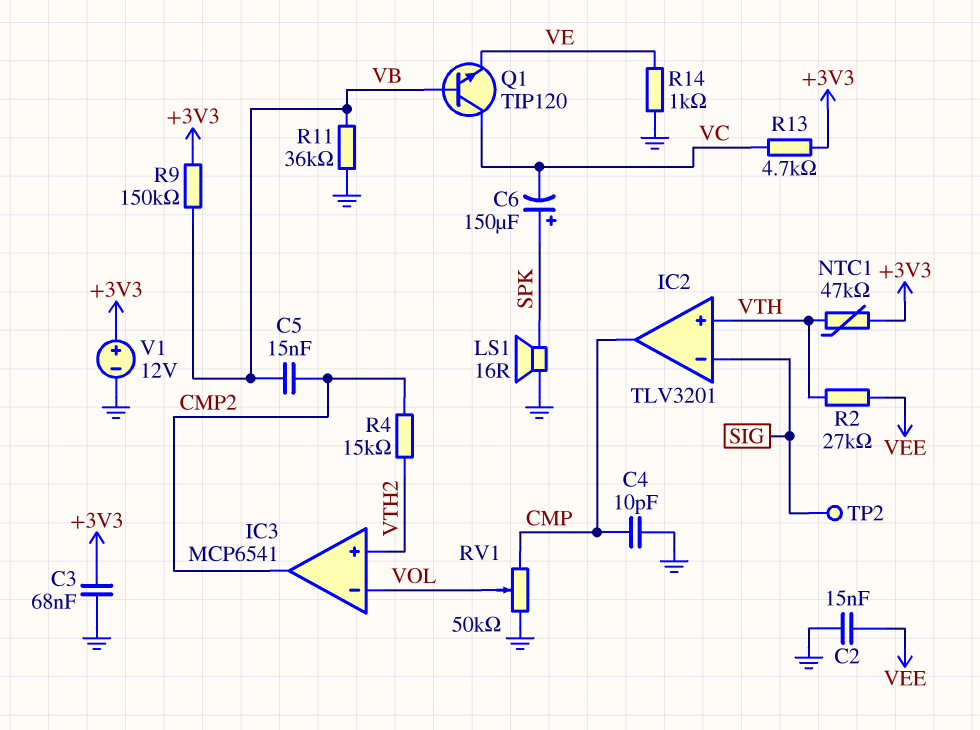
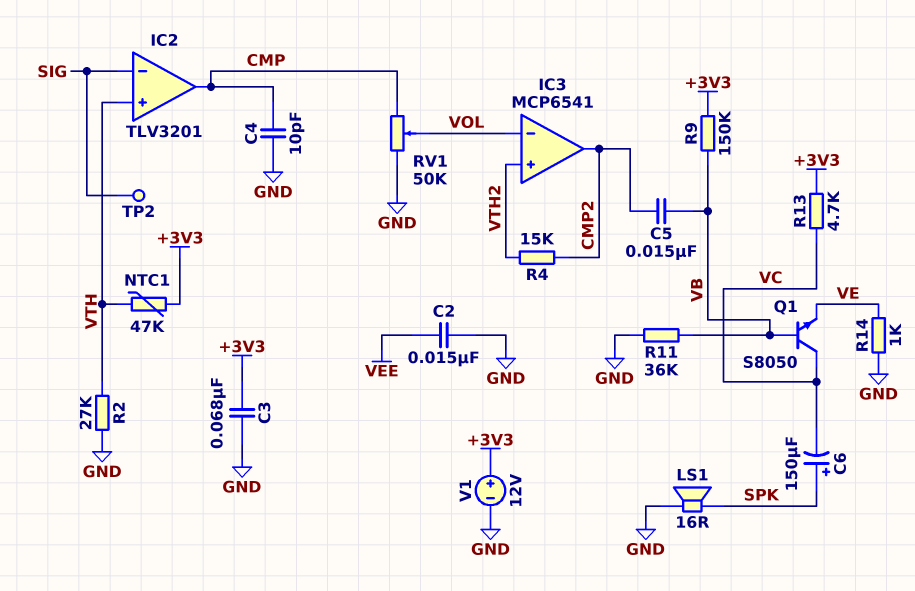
Q1: NPN TIP120 (B VB, C VC, E VE) -> NPN S8050 (B VB, C VC, E VE)
R2: 27k (VEE, VTH) -> 27k (GND, VTH)

